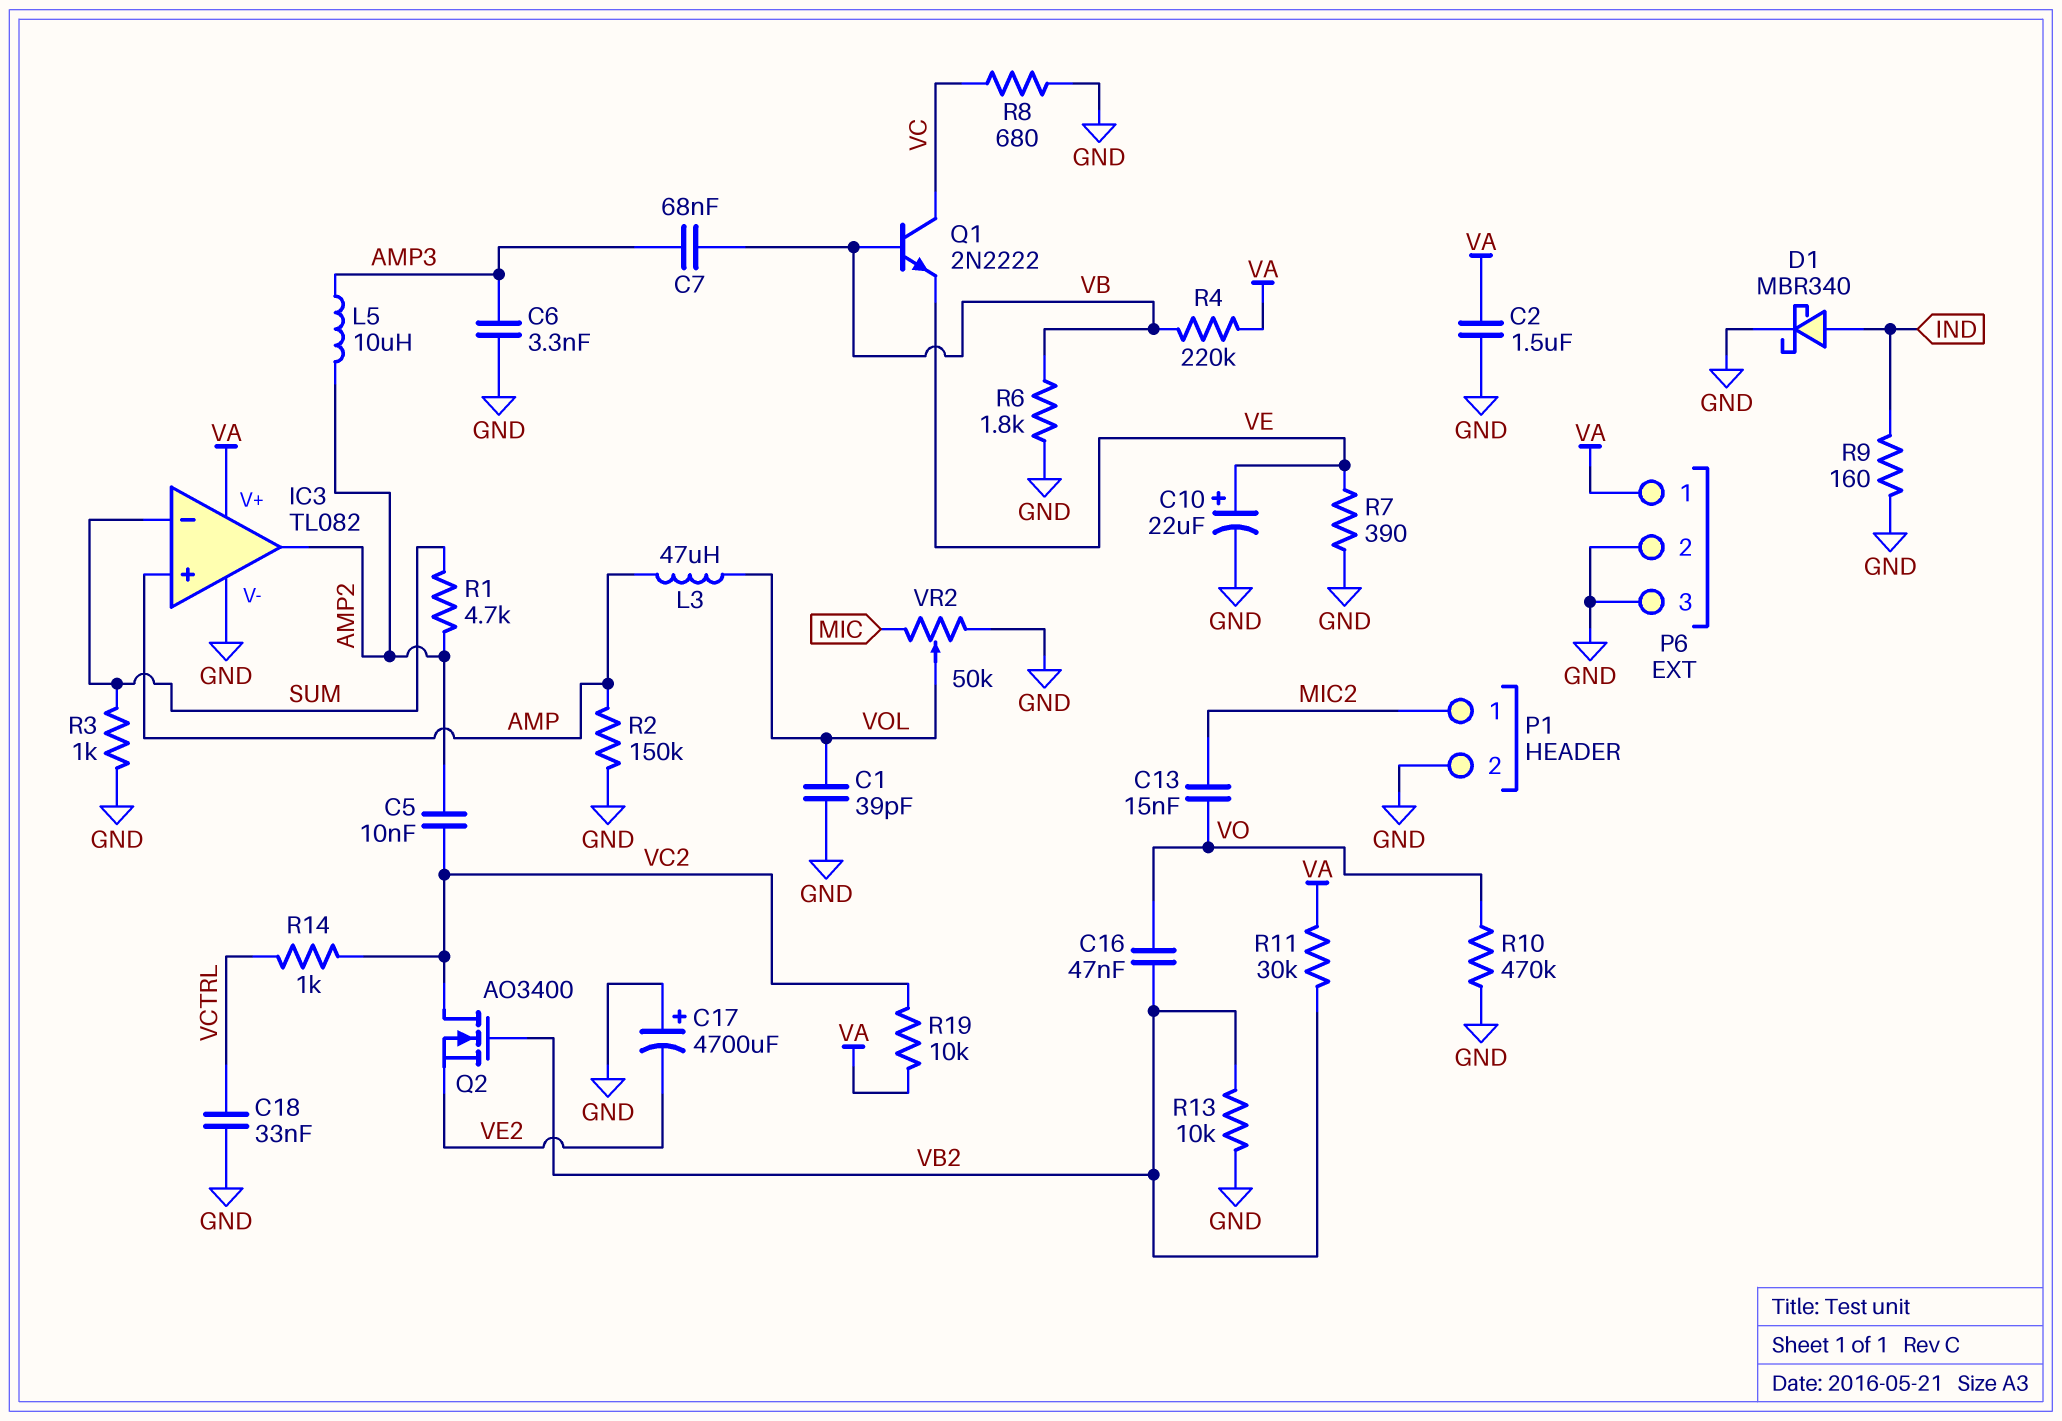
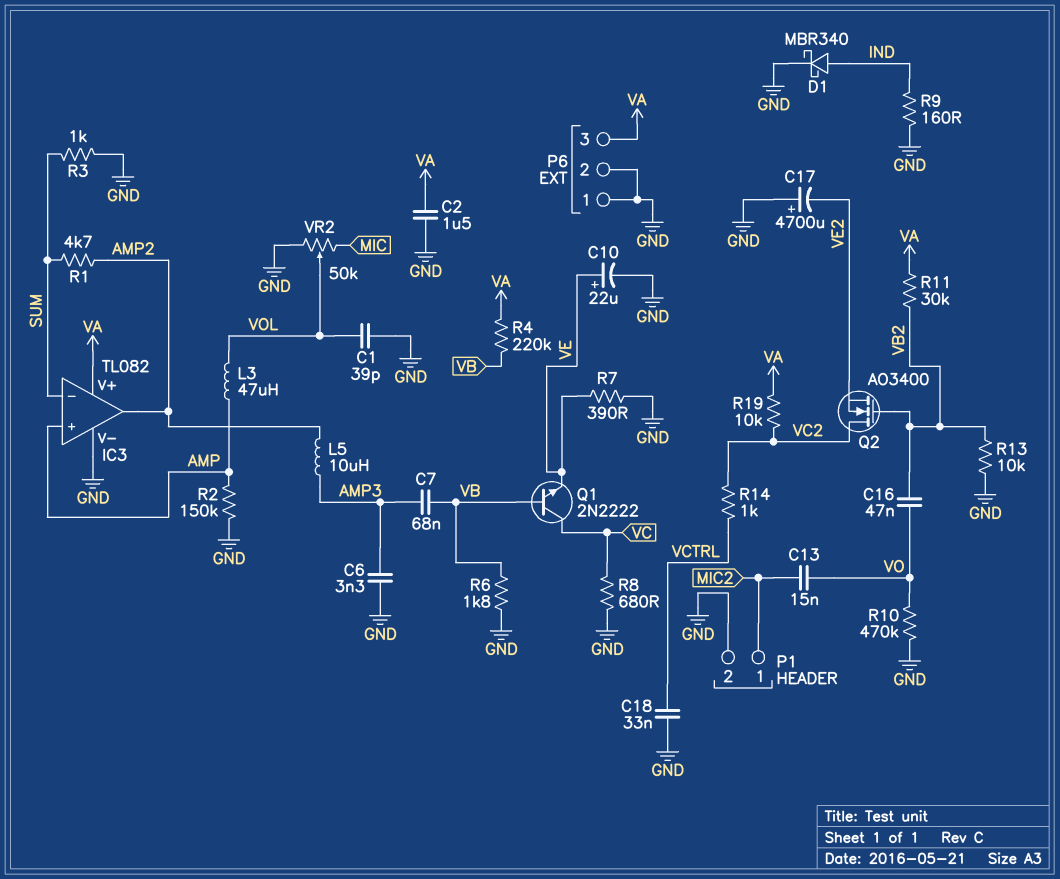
C5: 10nF (AMP2, VC2) -> none
P6 pin 1: VA -> GND
P6 pin 3: GND -> VA

